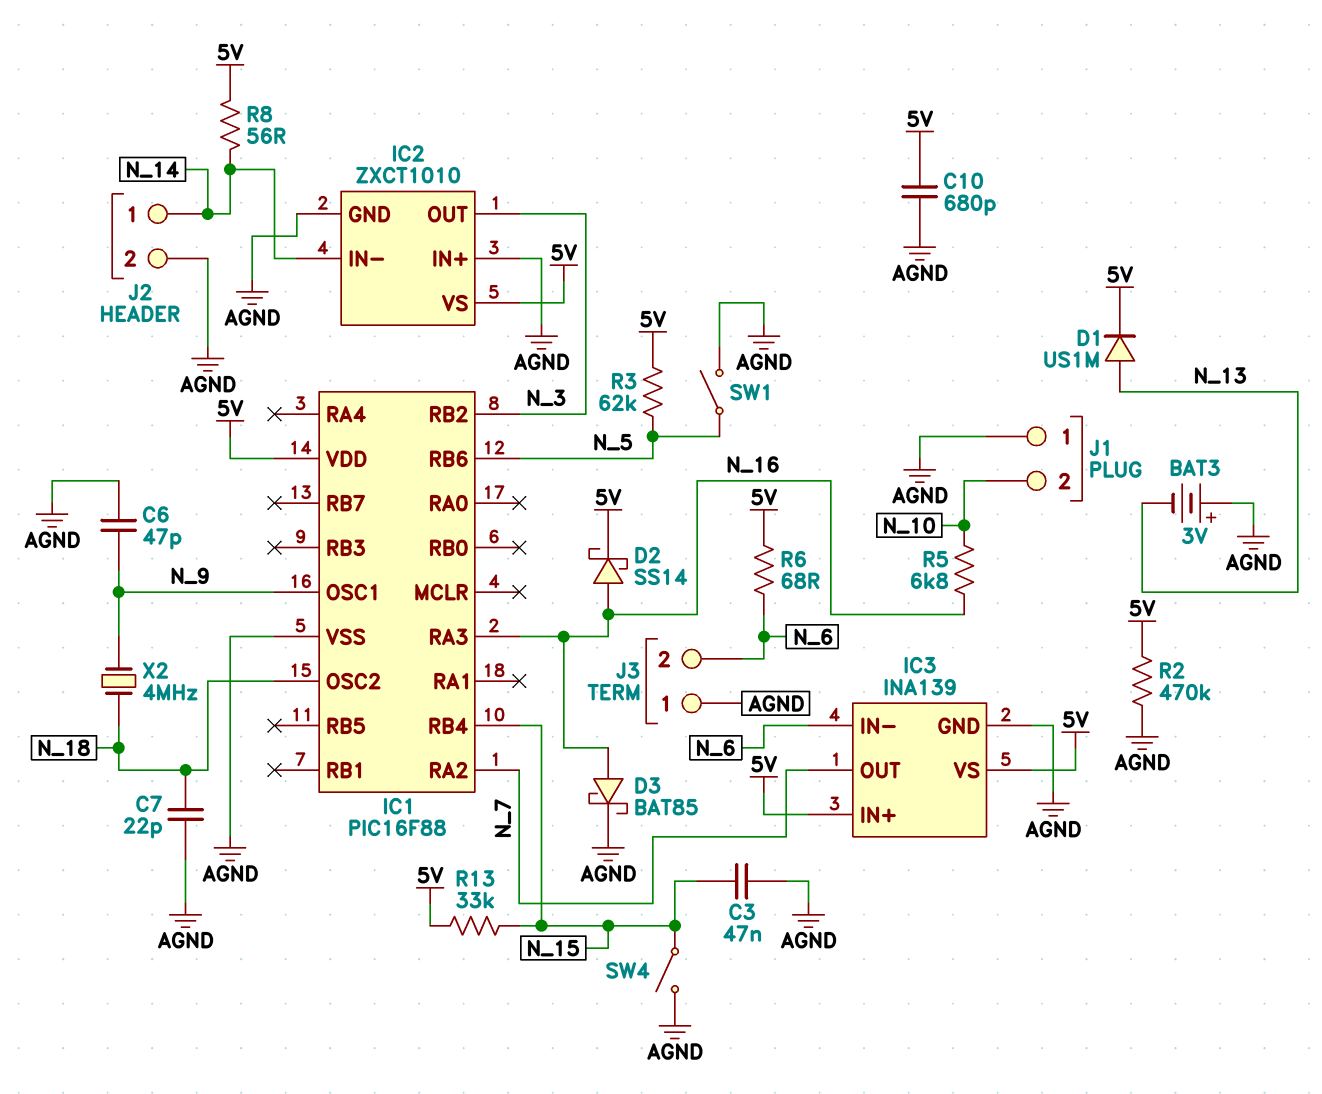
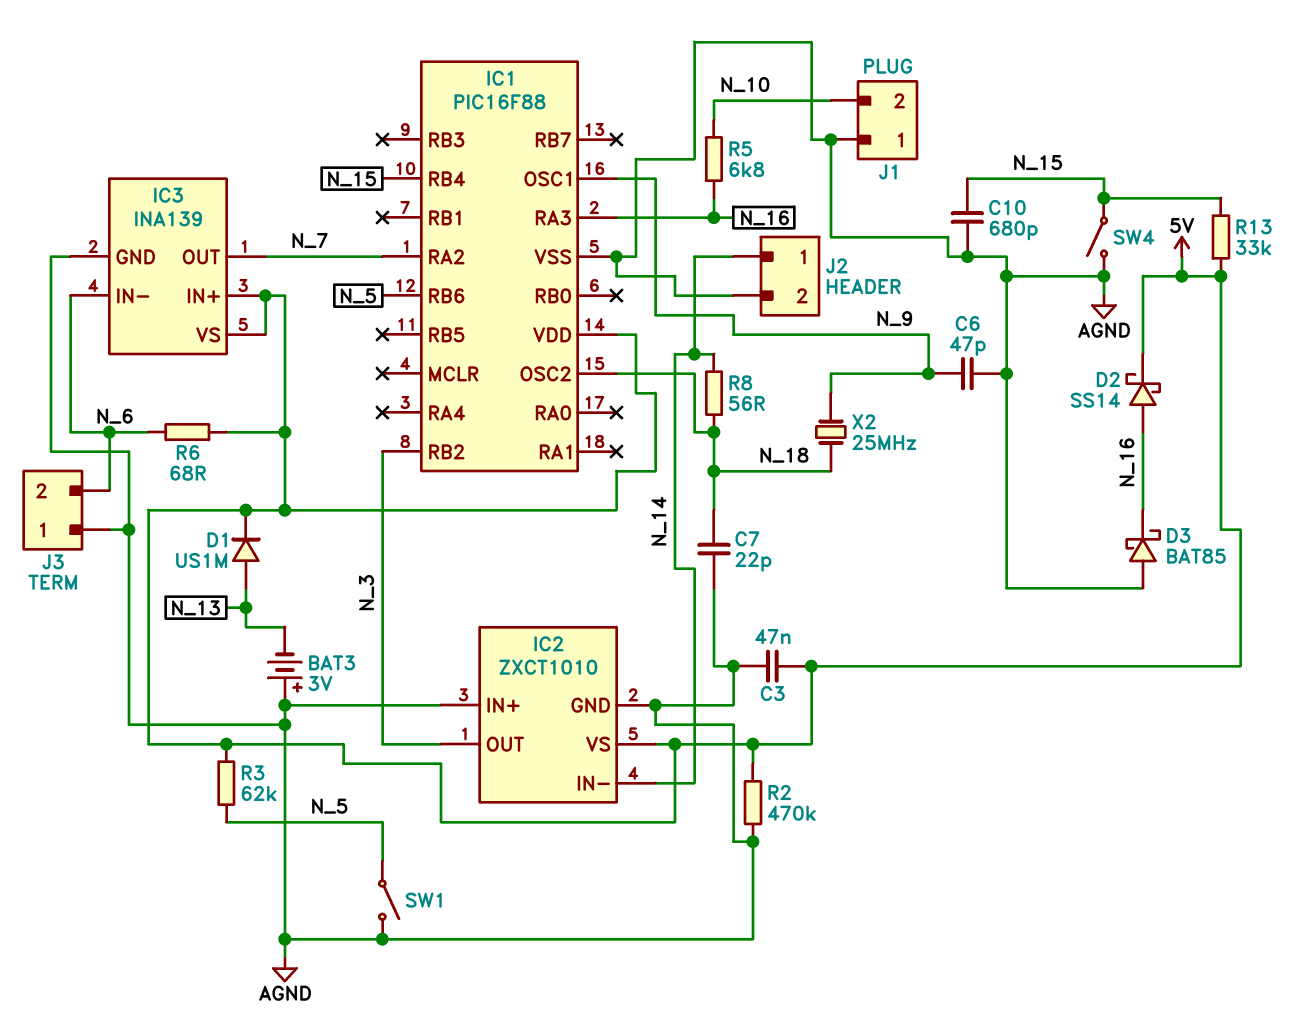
C3: 47nF (AGND, N_15) -> 47nF (5V, AGND)
C10: 680pF (5V, AGND) -> 680pF (AGND, N_15)
D3: schottky BAT85 (A N_16, K AGND) -> schottky BAT85 (A AGND, K N_16)
R8: 56 (5V, N_14) -> 56 (N_14, N_18)
X2: 4MHz (N_9, N_18) -> 25MHz (N_9, N_18)

